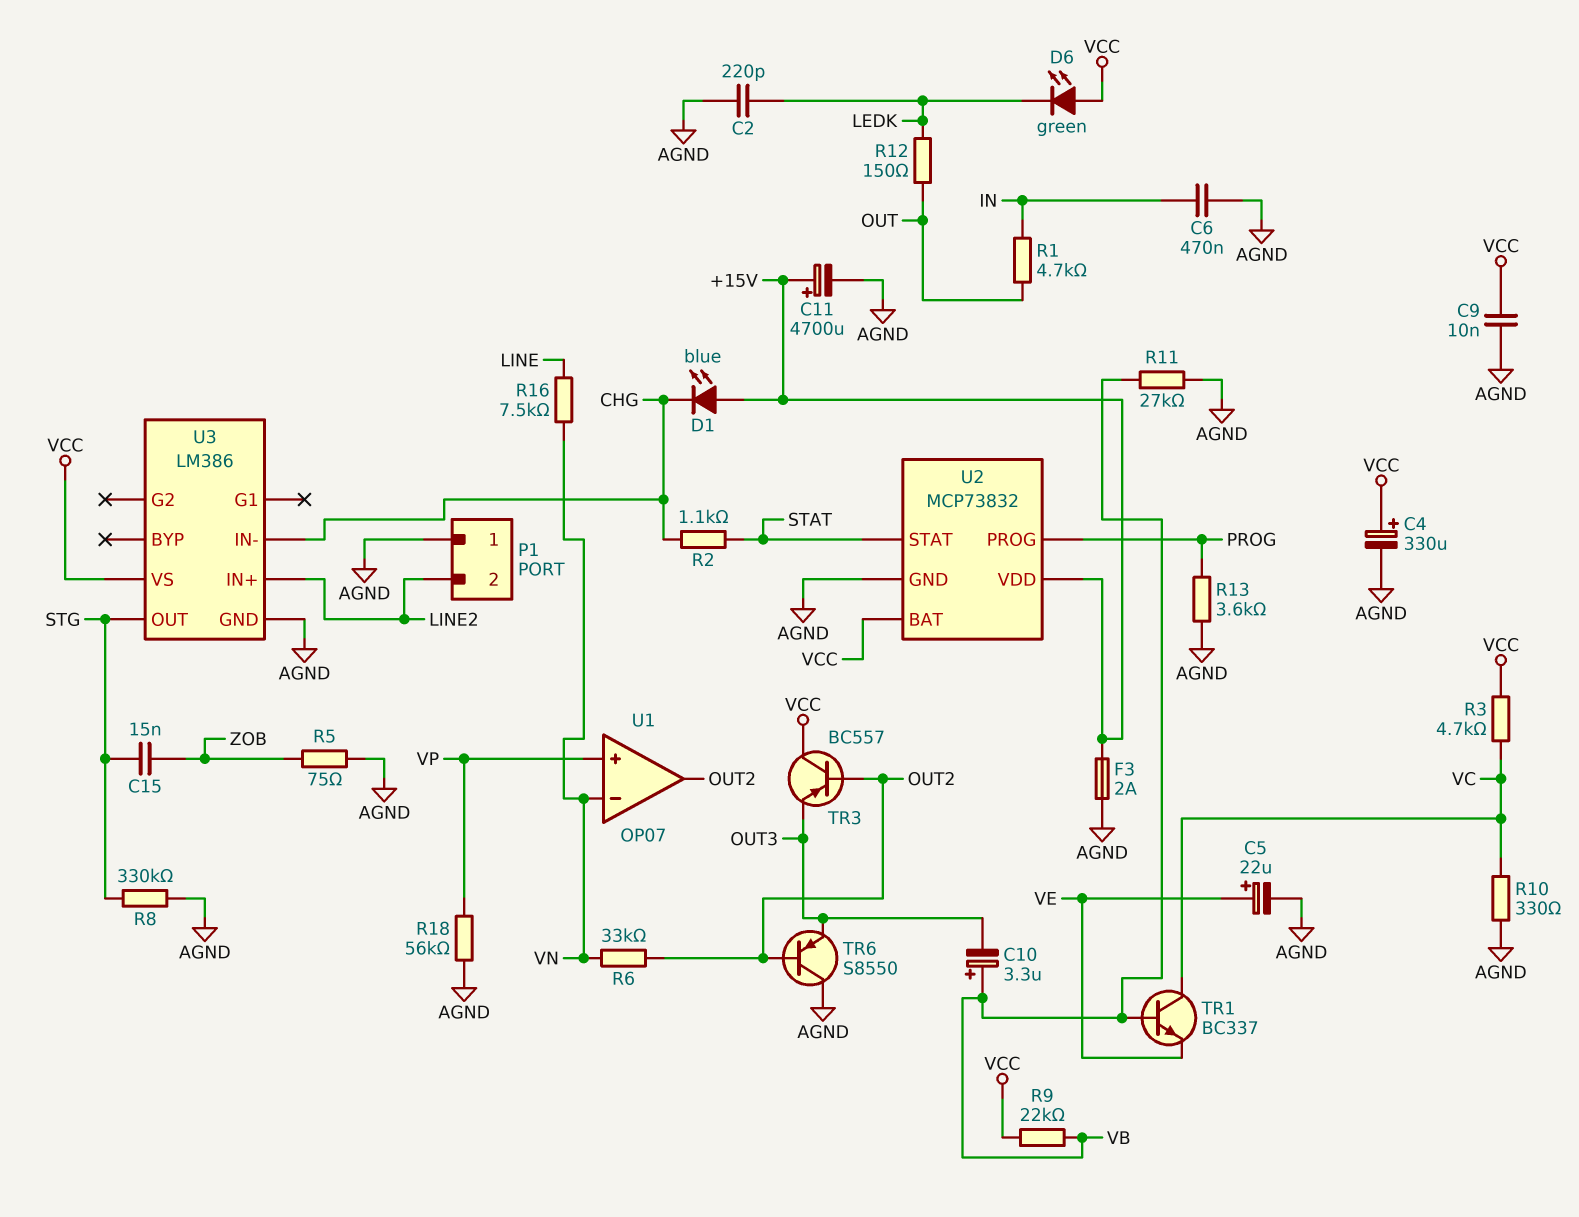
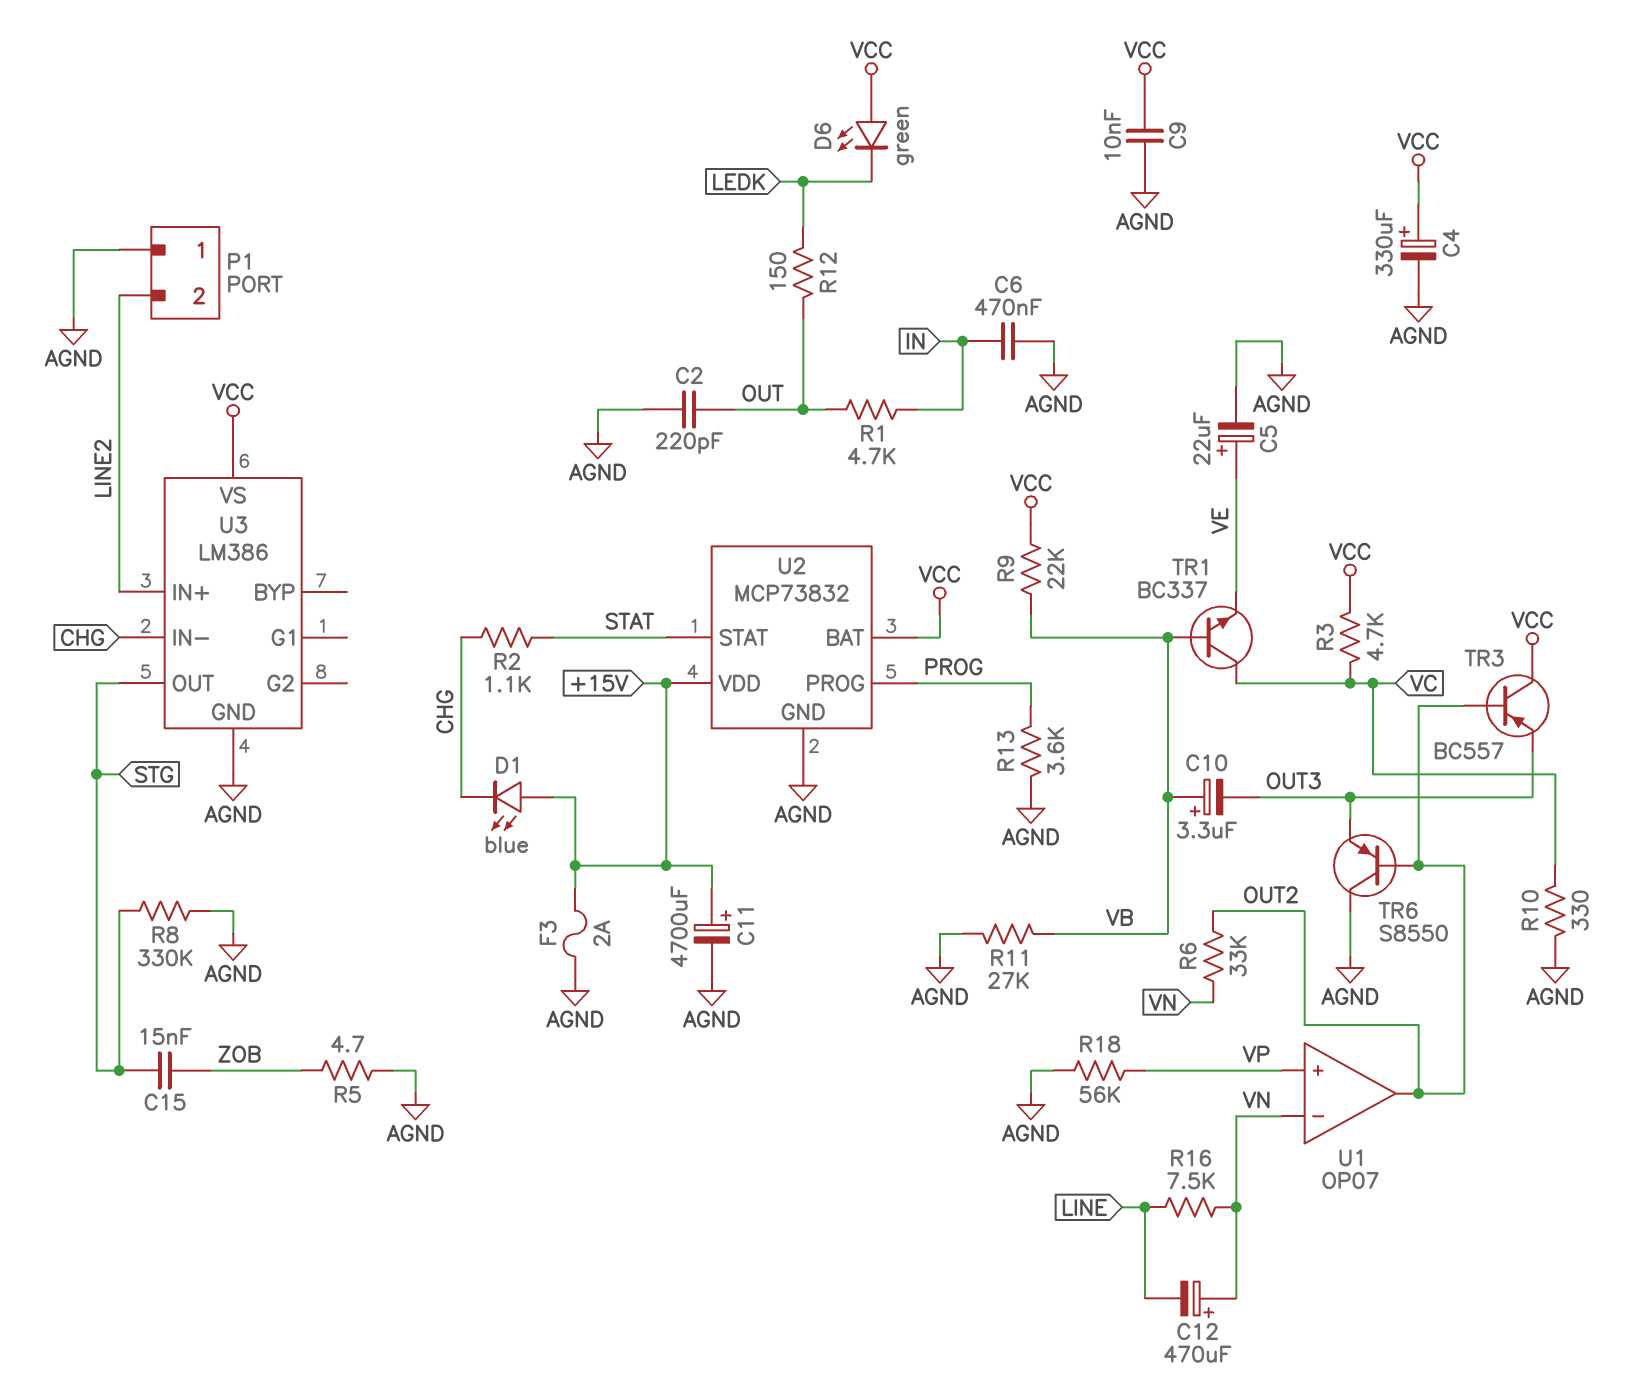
C2: 220pF (AGND, LEDK) -> 220pF (AGND, OUT)
C12: none -> 470uF (plus VN, minus LINE)
R5: 75 (AGND, ZOB) -> 4.7 (AGND, ZOB)

